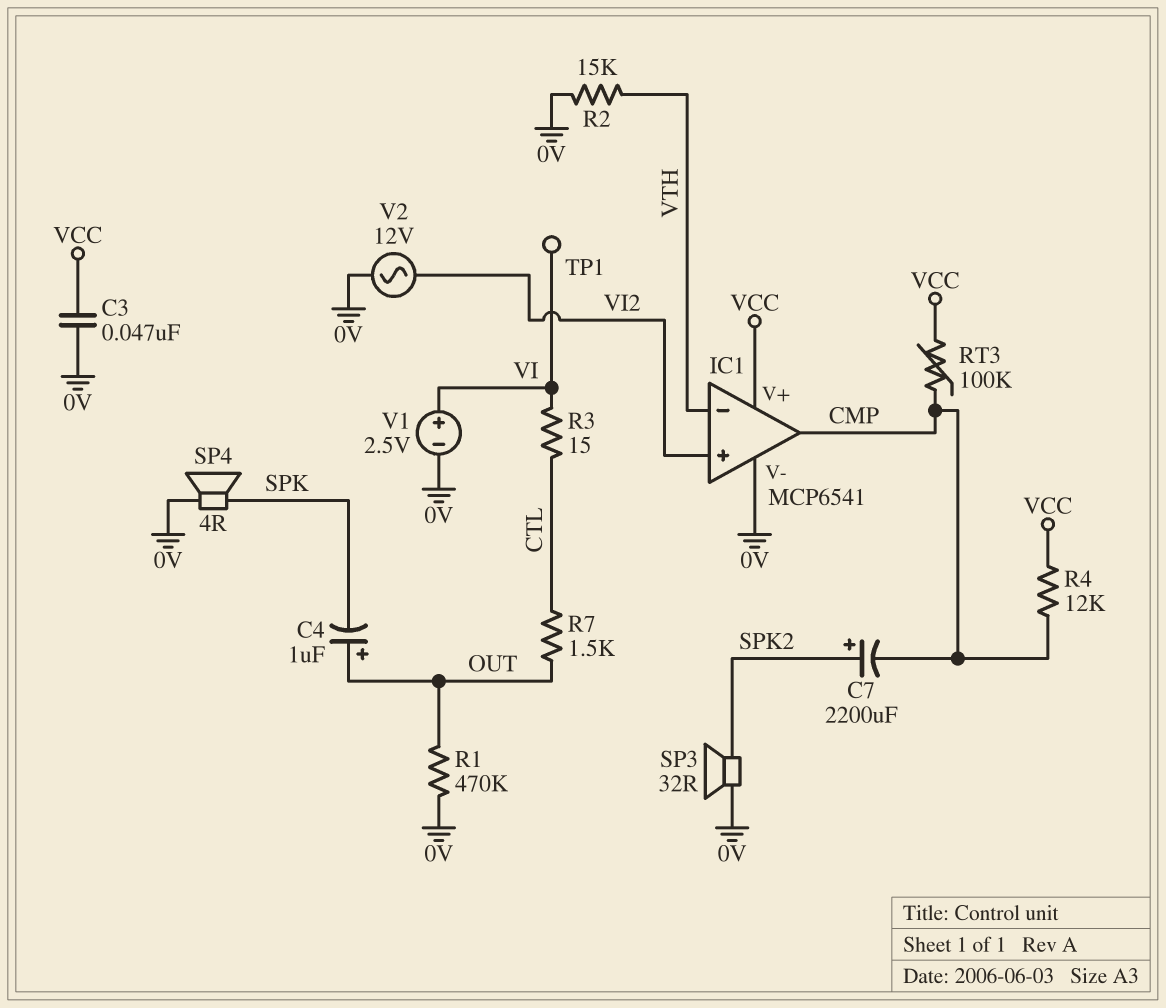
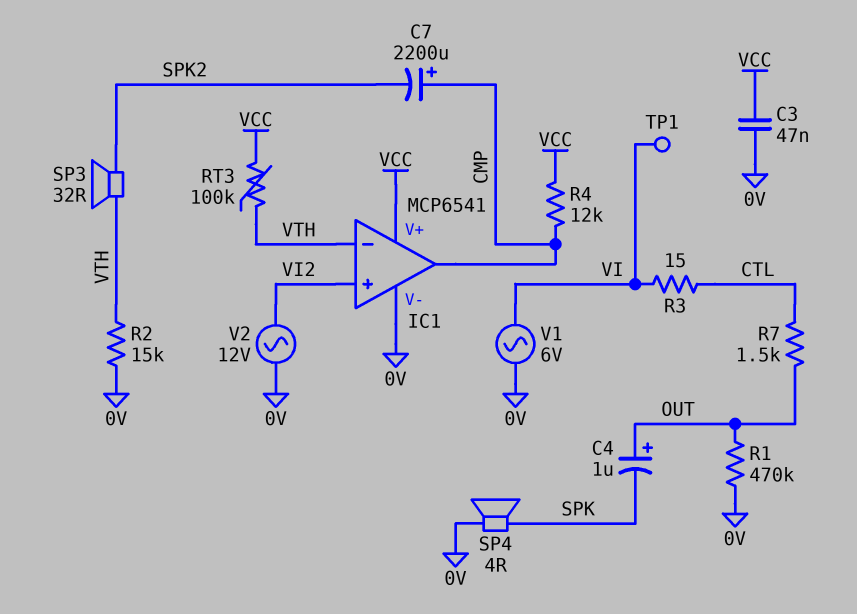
C7: 2200uF (plus SPK2, minus CMP) -> 2200uF (plus CMP, minus SPK2)
RT3: 100k (CMP, VCC) -> 100k (VCC, VTH)
SP3: speaker 32R (0V, SPK2) -> speaker 32R (SPK2, VTH)
V1: 2.5V (plus VI, minus 0V) -> AC 6V (0V, VI)

